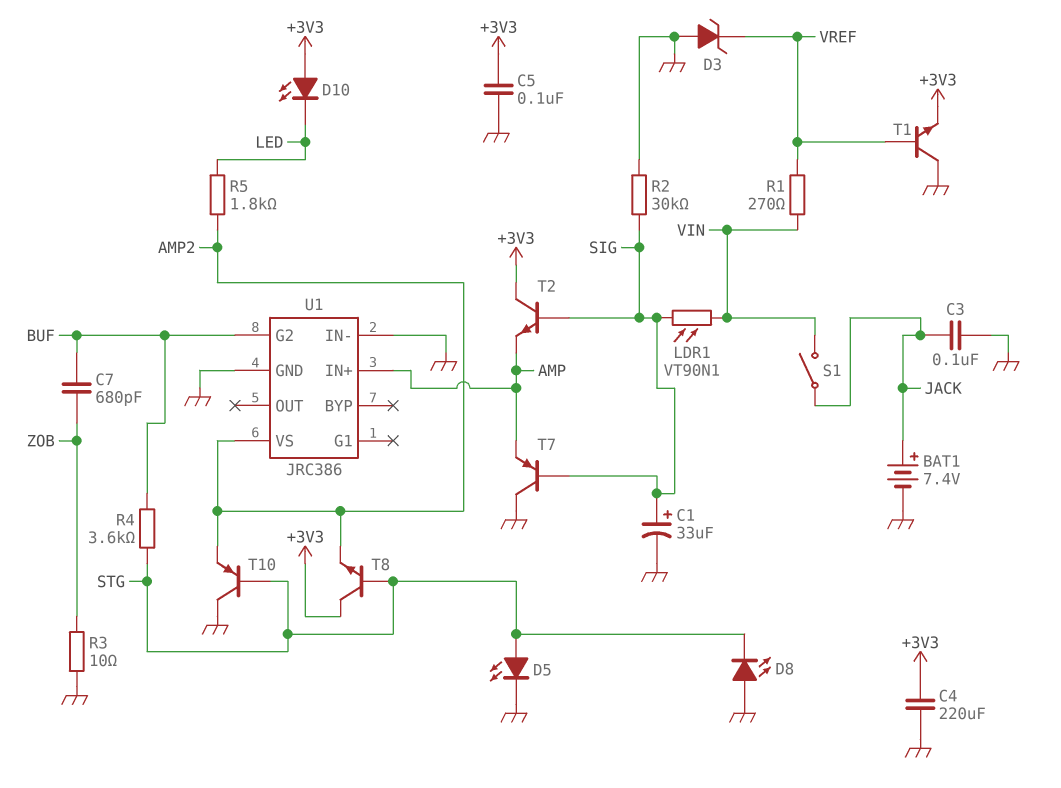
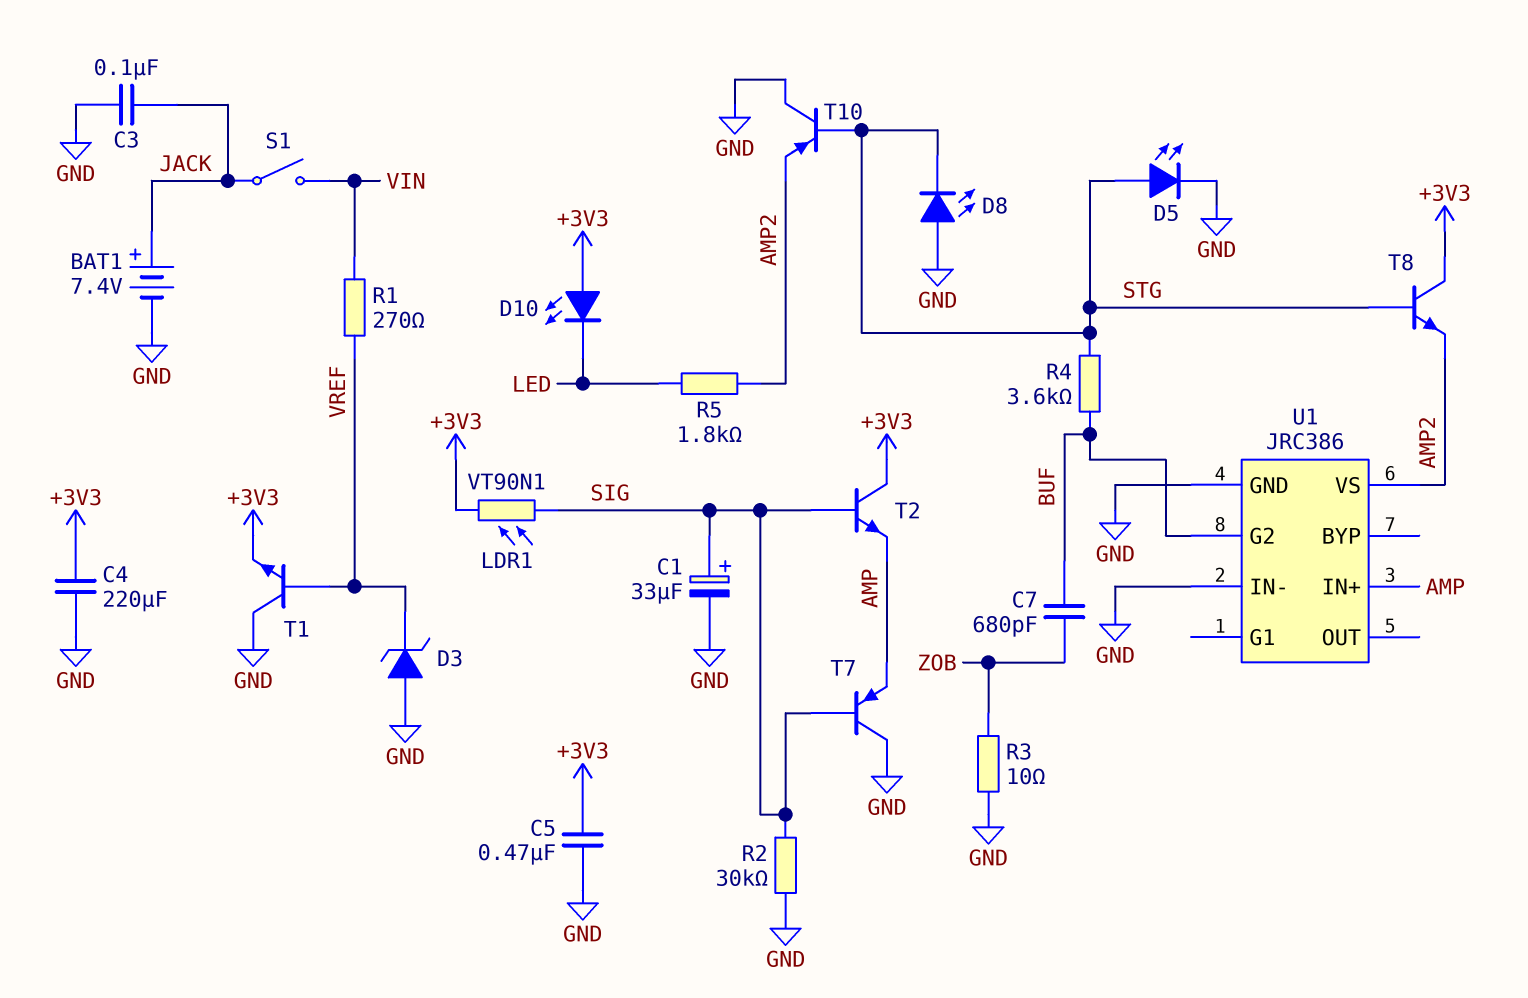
C5: 100nF (+3V3, GND) -> 470nF (+3V3, GND)
LDR1: VT90N1 (SIG, VIN) -> VT90N1 (+3V3, SIG)

